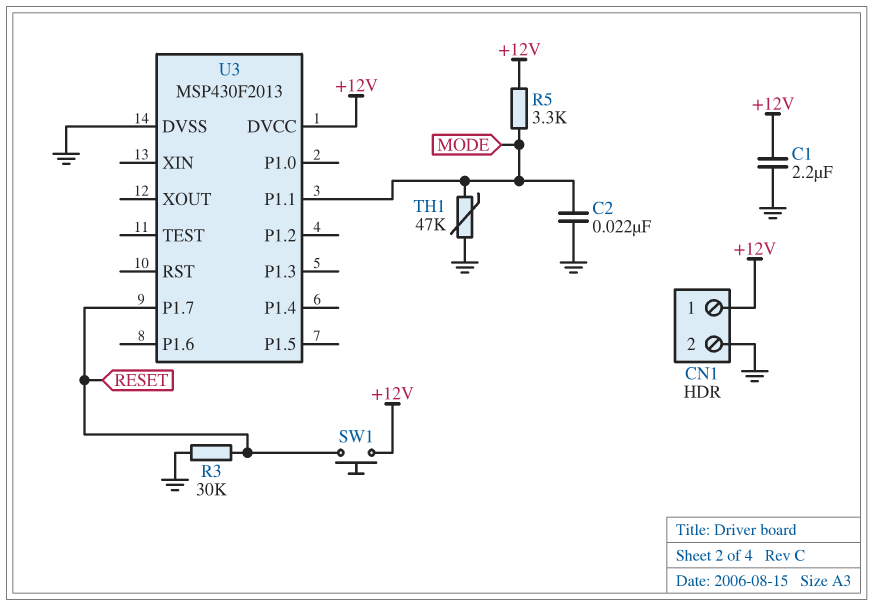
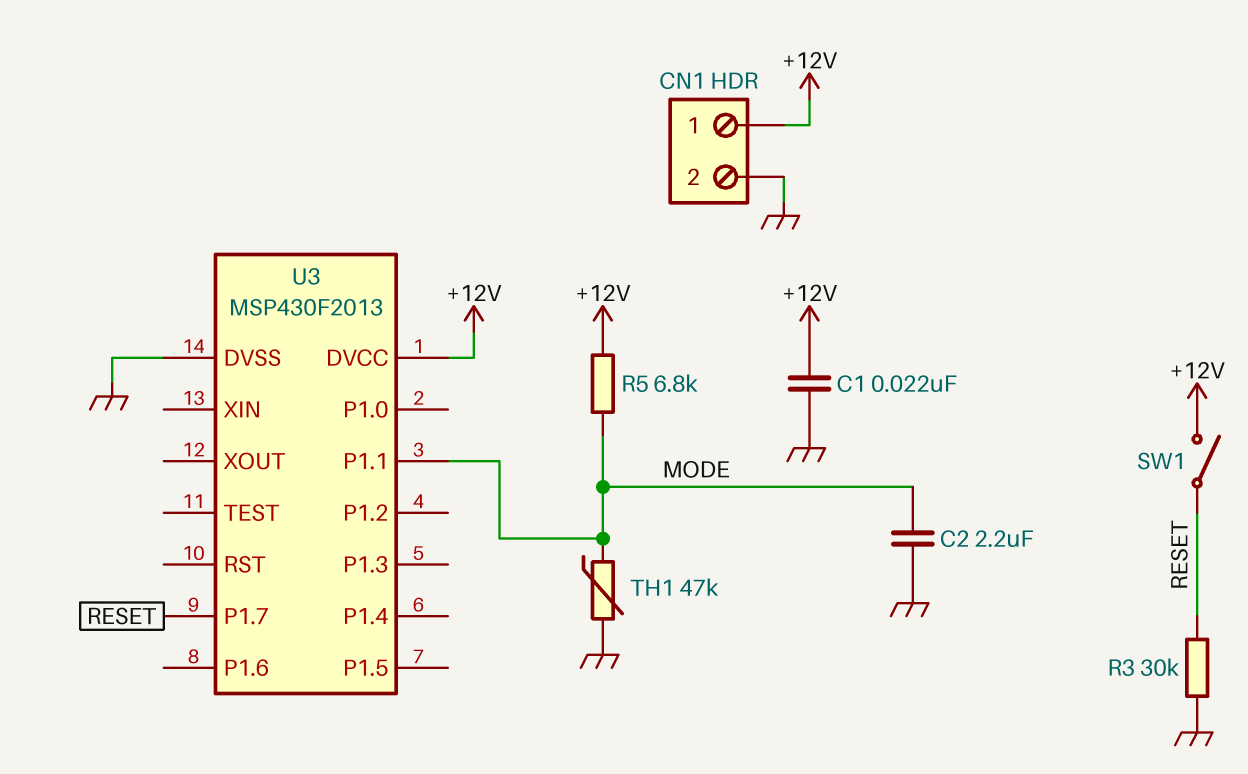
C1: 2.2uF (+12V, GND) -> 22nF (+12V, GND)
C2: 22nF (GND, MODE) -> 2.2uF (GND, MODE)
R5: 3.3k (+12V, MODE) -> 6.8k (+12V, MODE)
SW1: button (+12V, RESET) -> switch (+12V, RESET)

